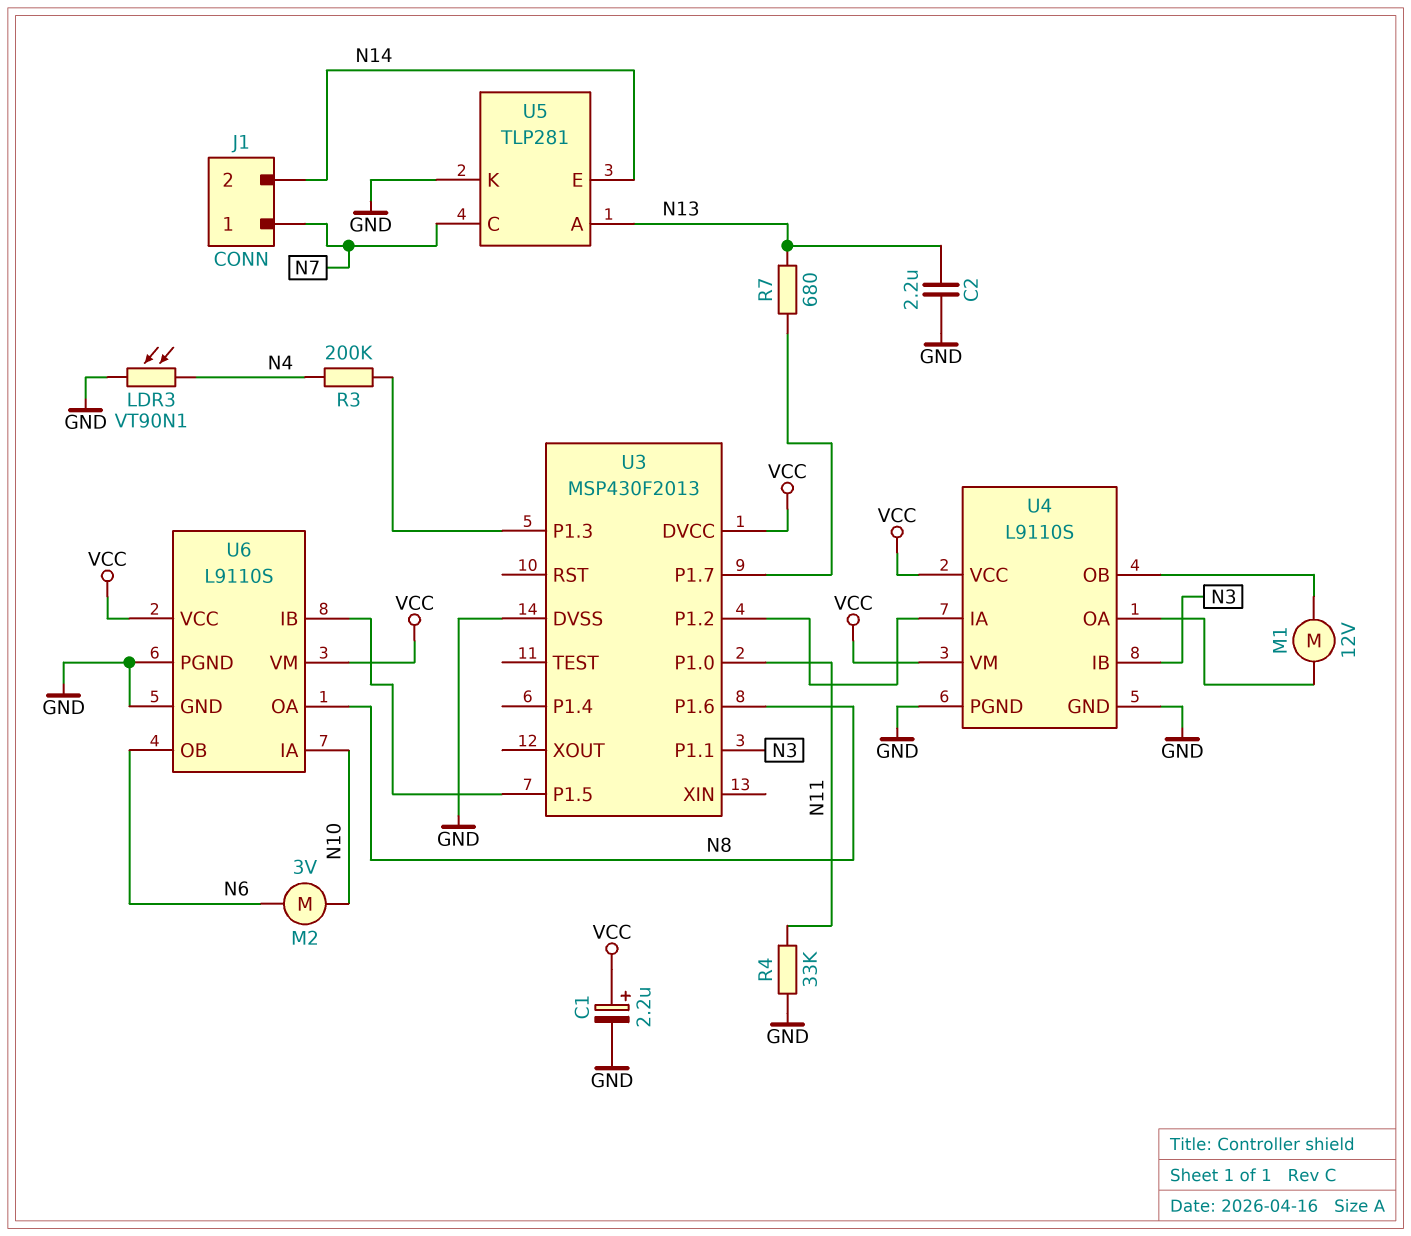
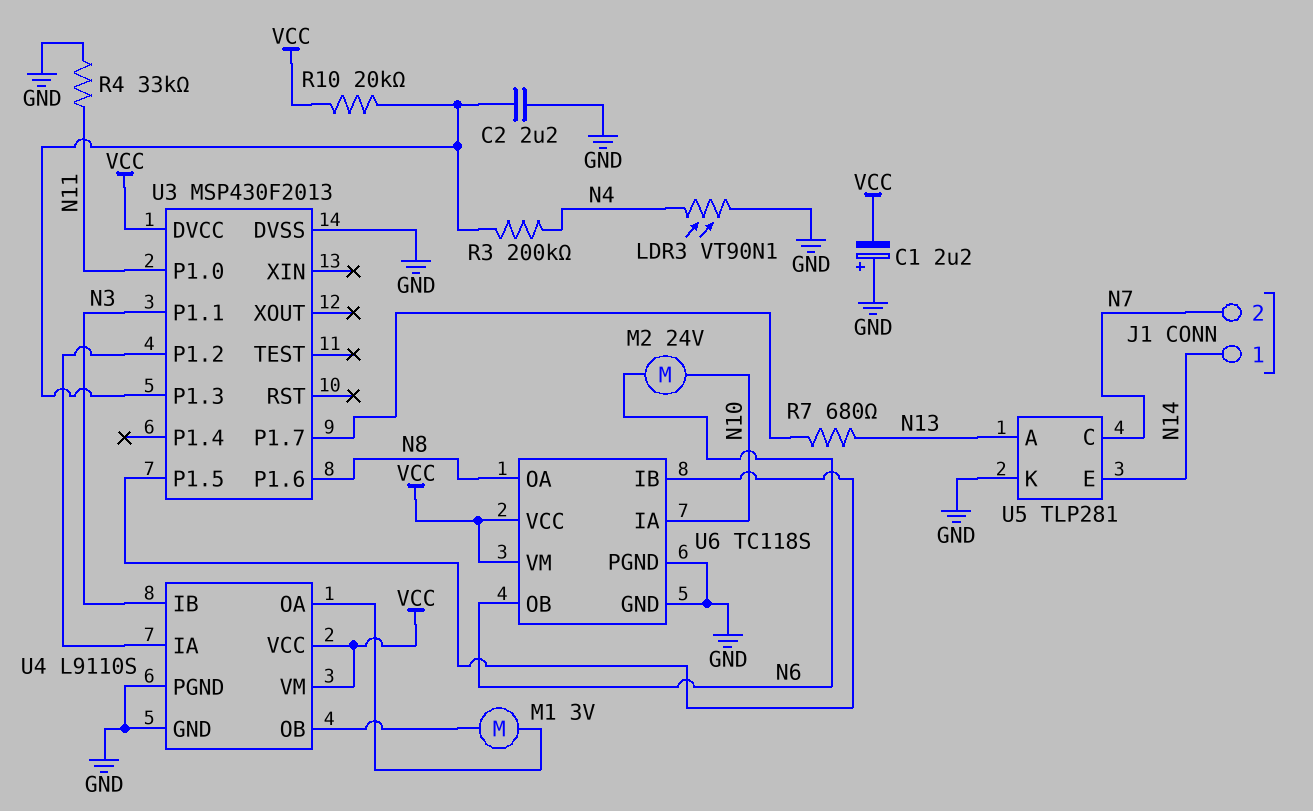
C1: 2.2uF (plus VCC, minus GND) -> 2.2uF (plus GND, minus VCC)
C2: 2.2uF (GND, N13) -> 2.2uF (GND, U3/P1.3)
J1 pin 1: N7 -> N14
J1 pin 2: N14 -> N7
M1: motor 12V (U4/OA, U4/OB) -> motor 3V (U4/OA, U4/OB)
M2: motor 3V (N6, N10) -> motor 24V (N6, N10)
R10: none -> 20k (U3/P1.3, VCC)
U6: L9110S -> TC118S

